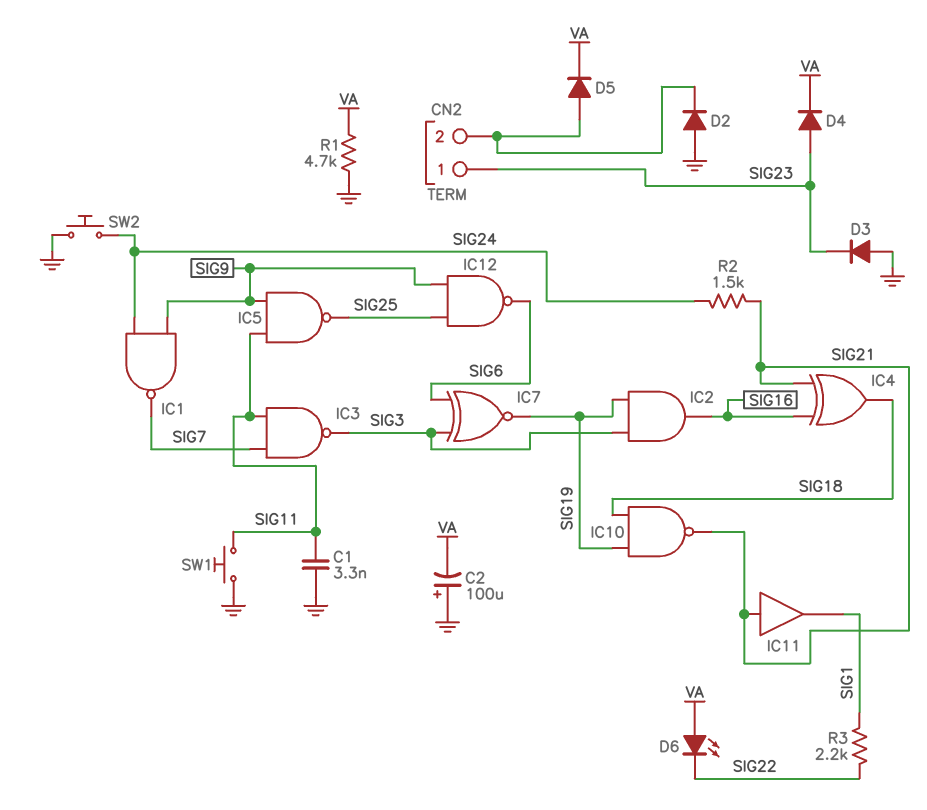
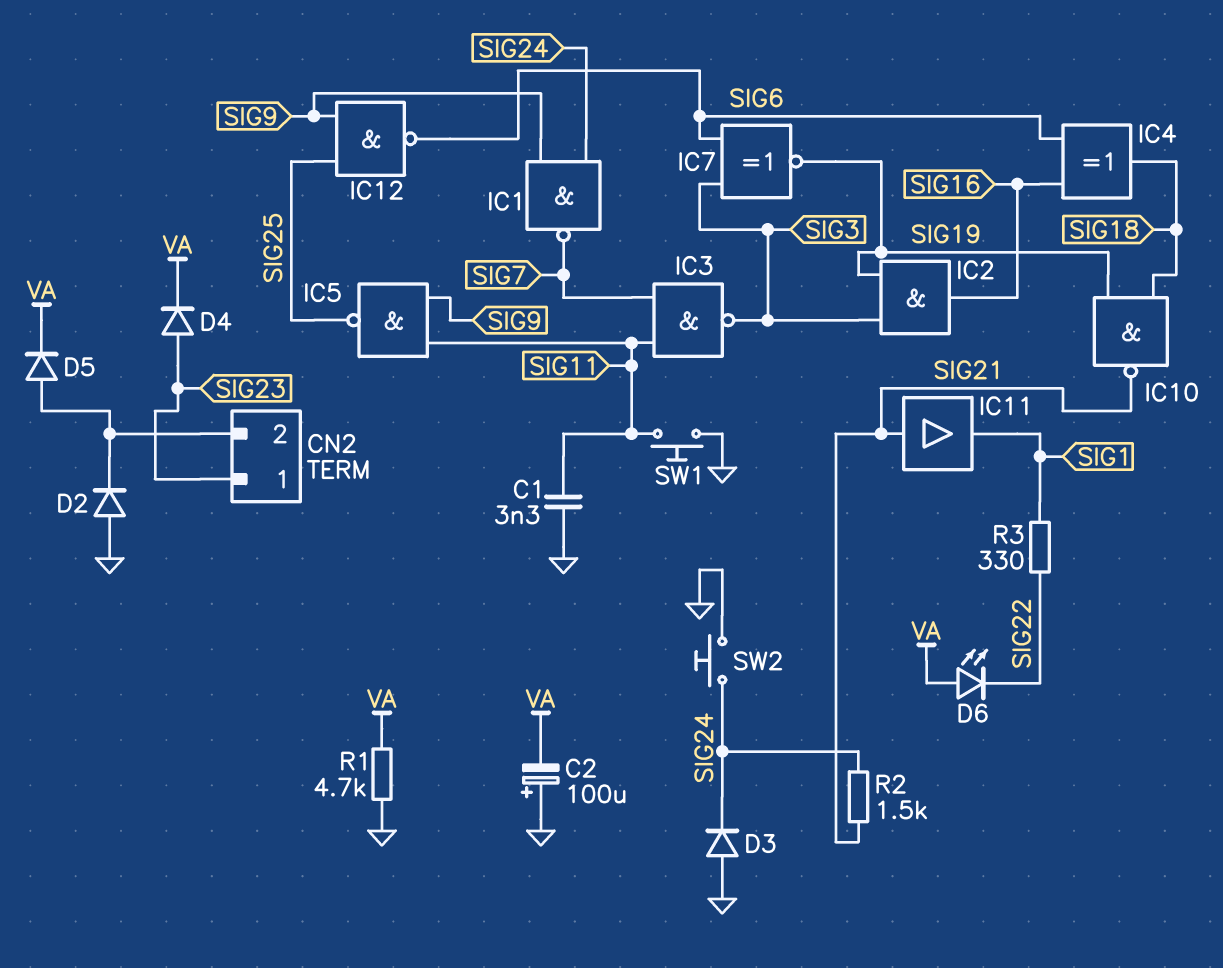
D3: diode (A GND, K SIG23) -> diode (A GND, K SIG24)
IC4: XOR (in SIG16, in SIG21, out SIG18) -> XOR (in SIG6, in SIG16, out SIG18)
R3: 2.2k (SIG1, SIG22) -> 330 (SIG1, SIG22)

